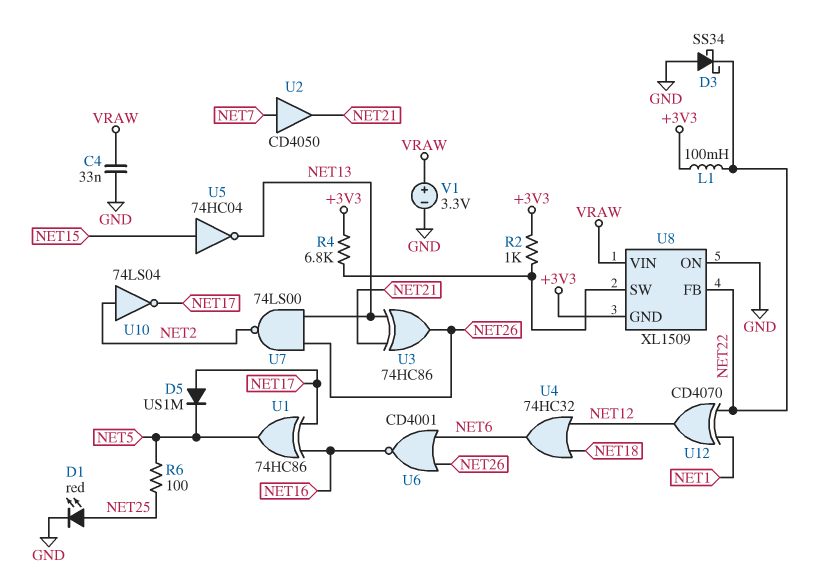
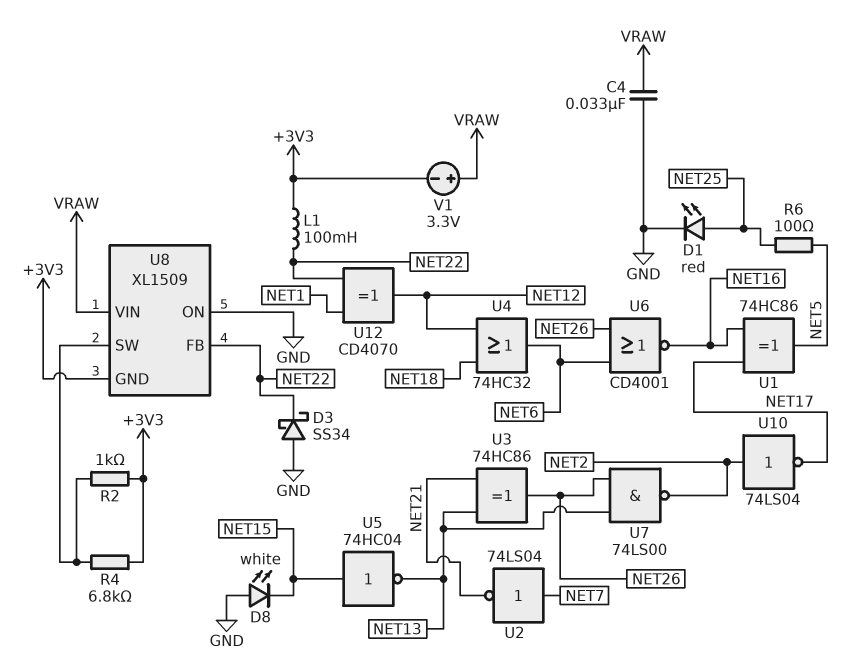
D5: diode US1M (A NET17, K NET5) -> none
D8: none -> LED white (A GND, K NET15)
U2: buffer CD4050 (in NET7, out NET21) -> NOT 74LS04 (in NET7, out NET21)
V1: 3.3V (plus VRAW, minus GND) -> 3.3V (plus VRAW, minus +3V3)

